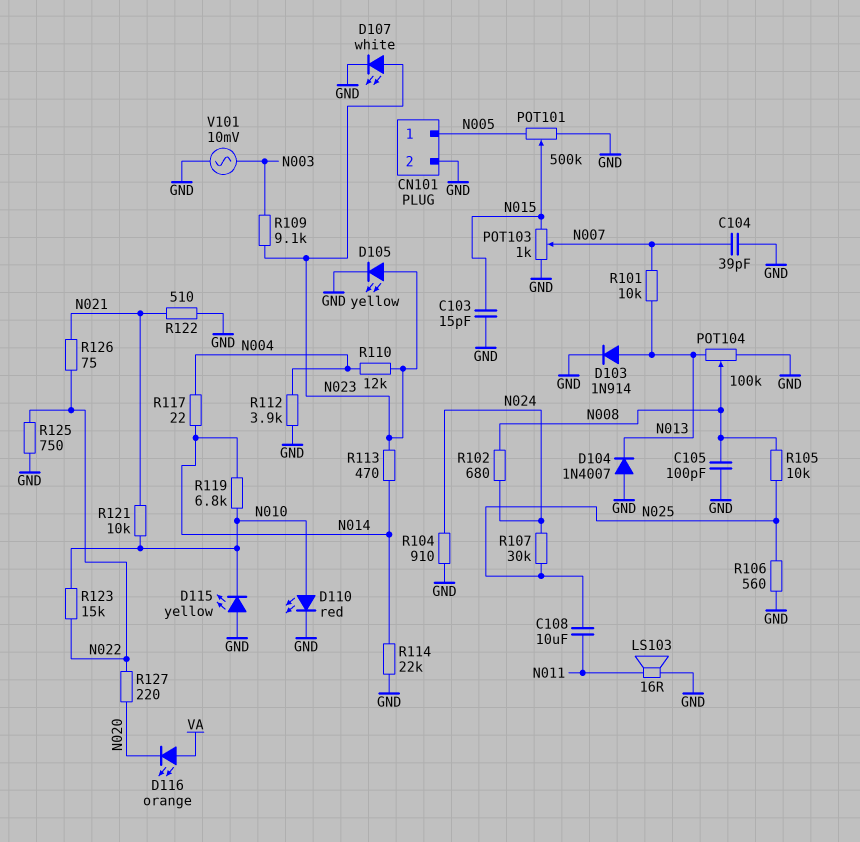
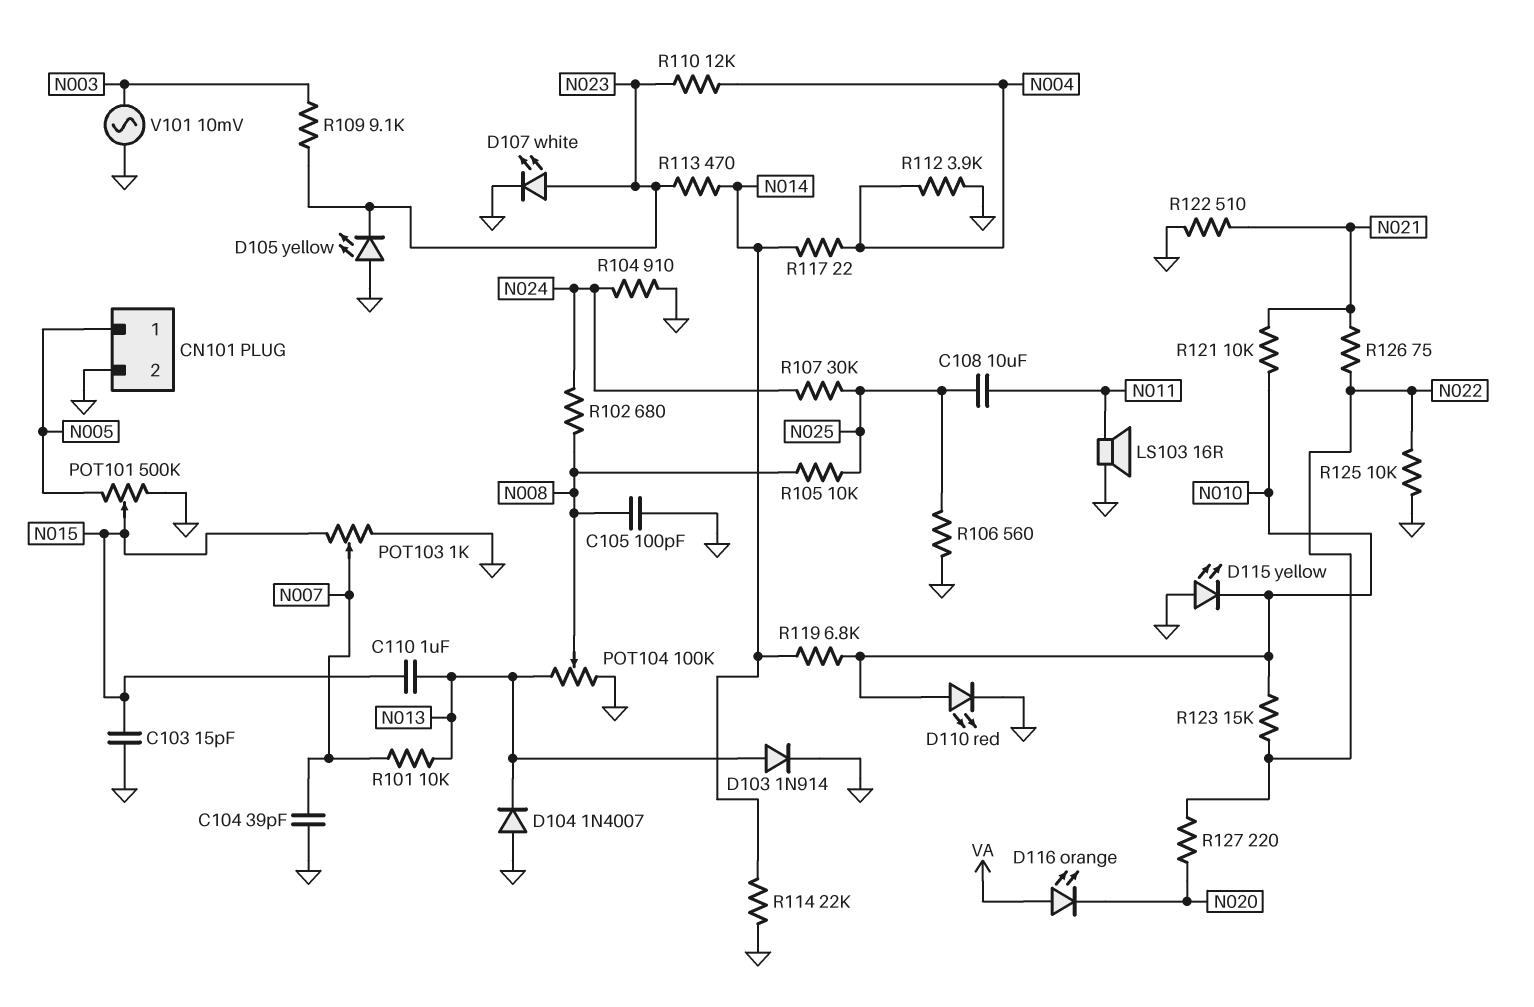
C110: none -> 1uF (N013, N015)
D105: LED yellow (A N023, K GND) -> LED yellow (A GND, K N023)
R125: 750 (GND, N022) -> 10k (GND, N022)

